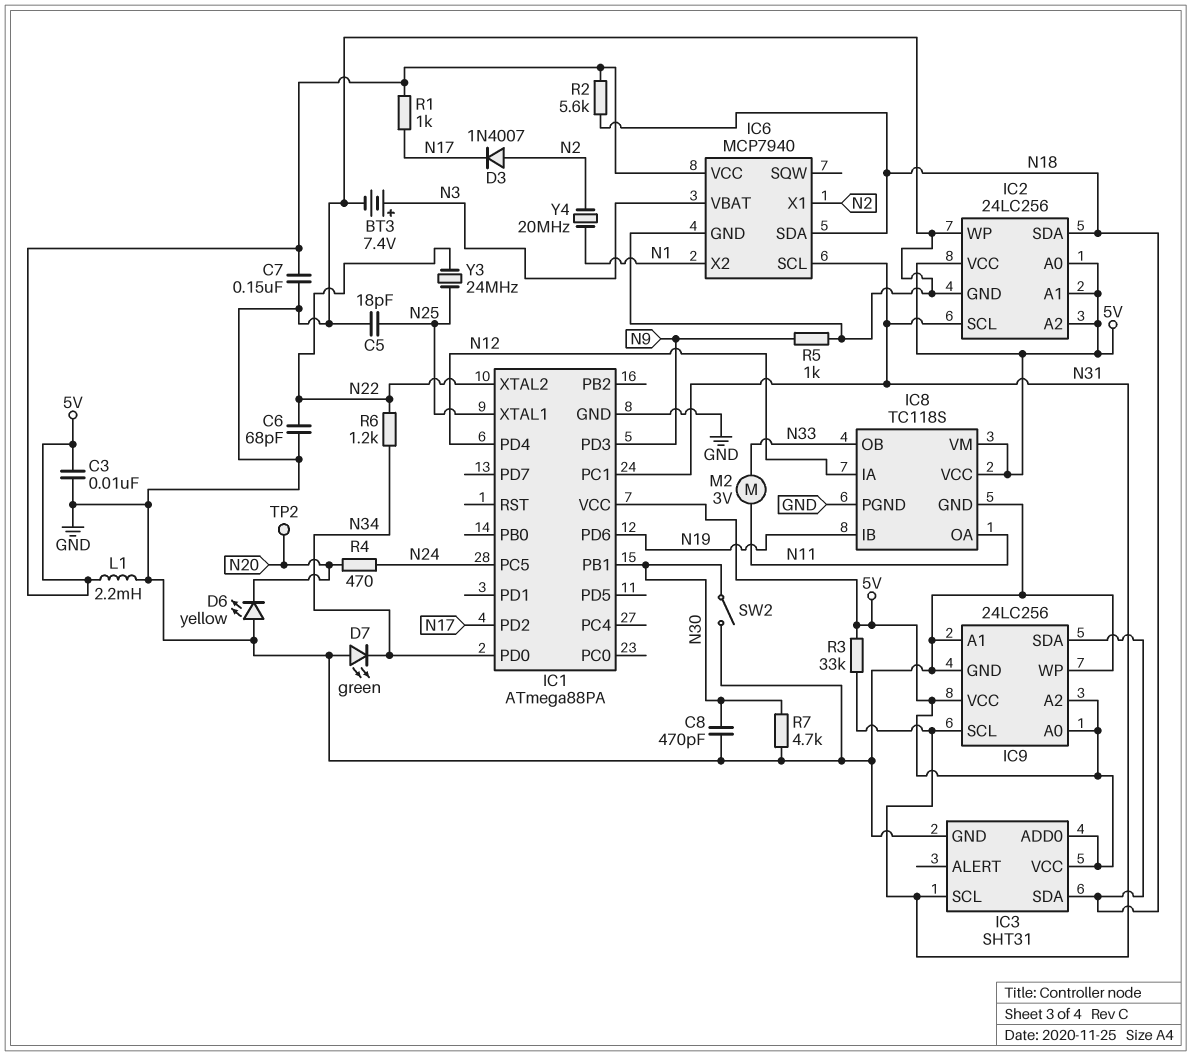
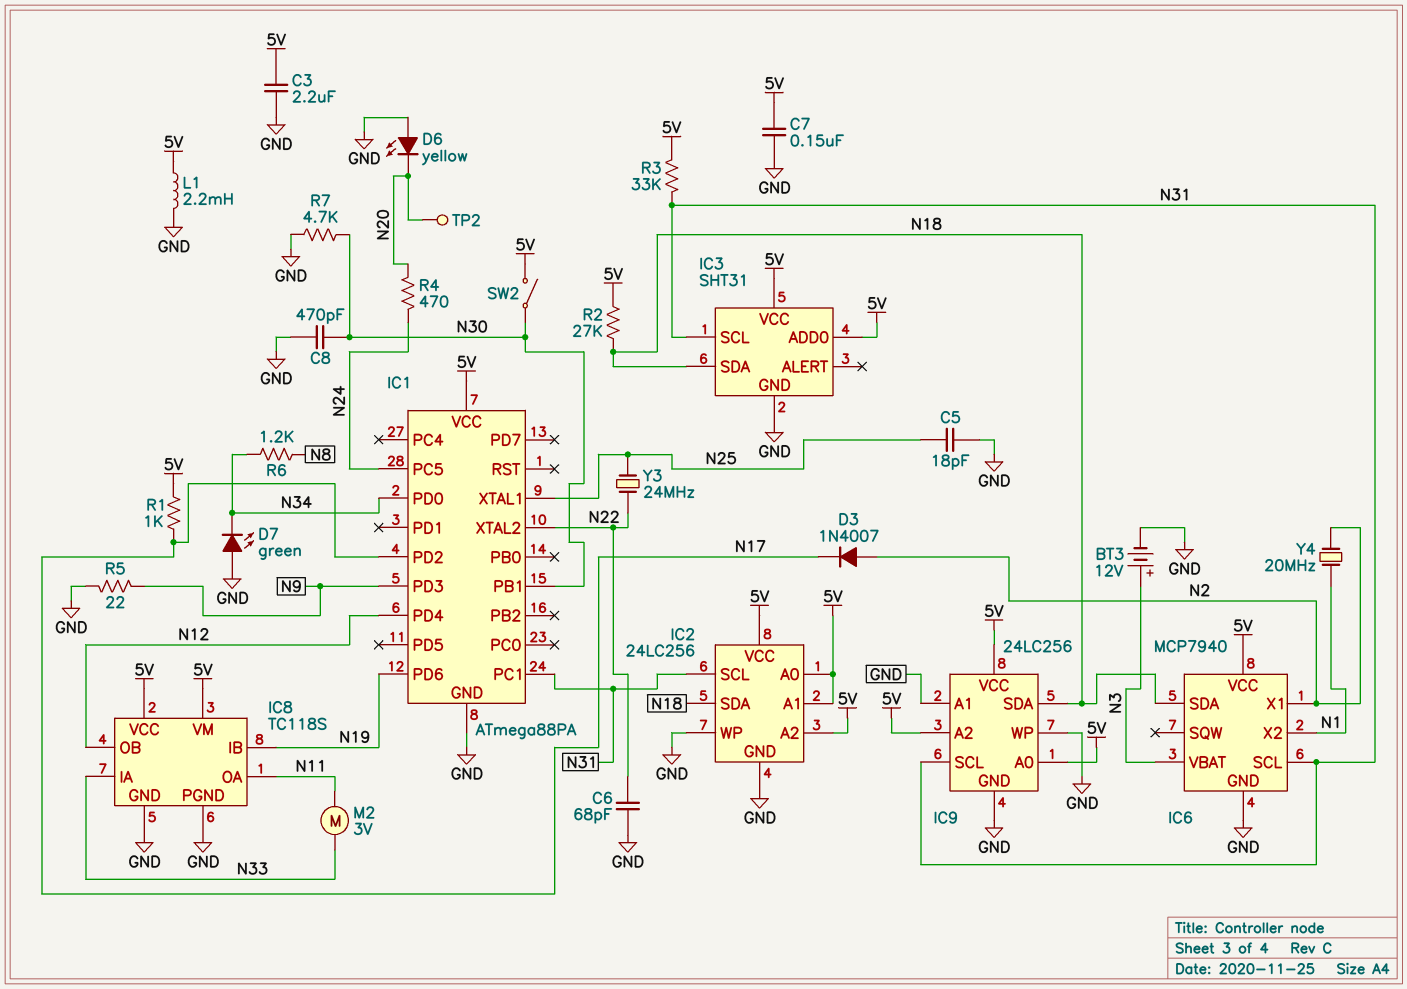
BT3: 7.4V (plus N3, minus GND) -> 12V (plus N3, minus GND)
C3: 10nF (5V, GND) -> 2.2uF (5V, GND)
IC8 pin IA: N12 -> N33
IC8 pin OB: N33 -> N12
R2: 5.6k (5V, N18) -> 27k (5V, N18)
R5: 1k (GND, N9) -> 22 (GND, N9)
R6: 1.2k (N22, N34) -> 1.2k (N8, N34)
SW2: switch (GND, N30) -> switch (5V, N30)

